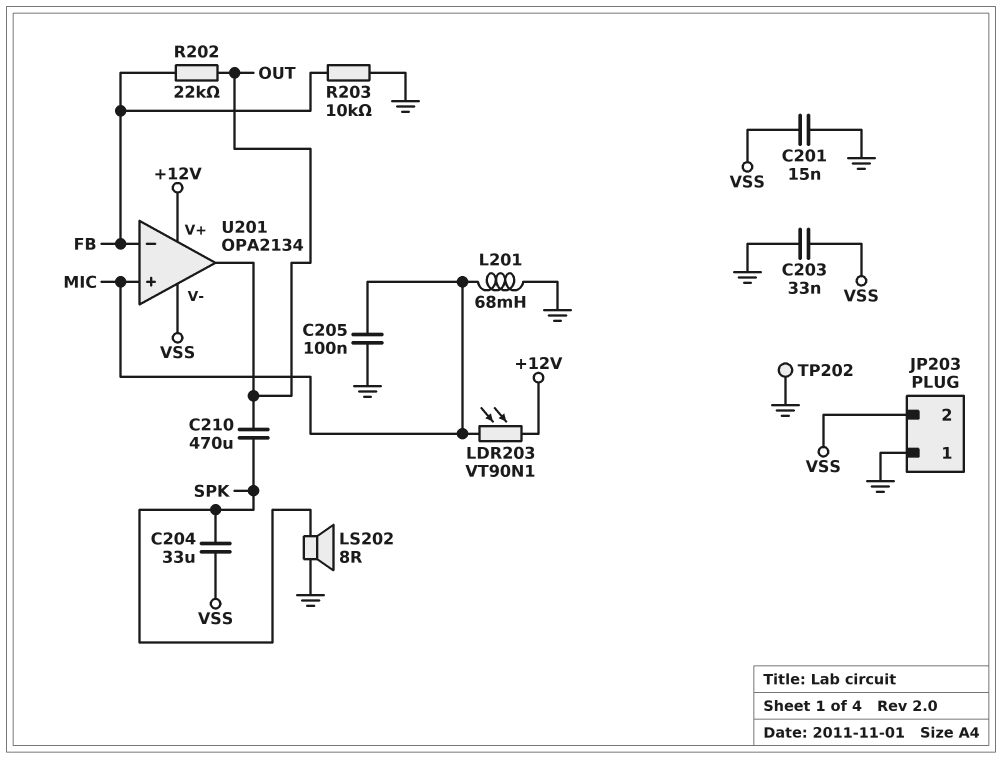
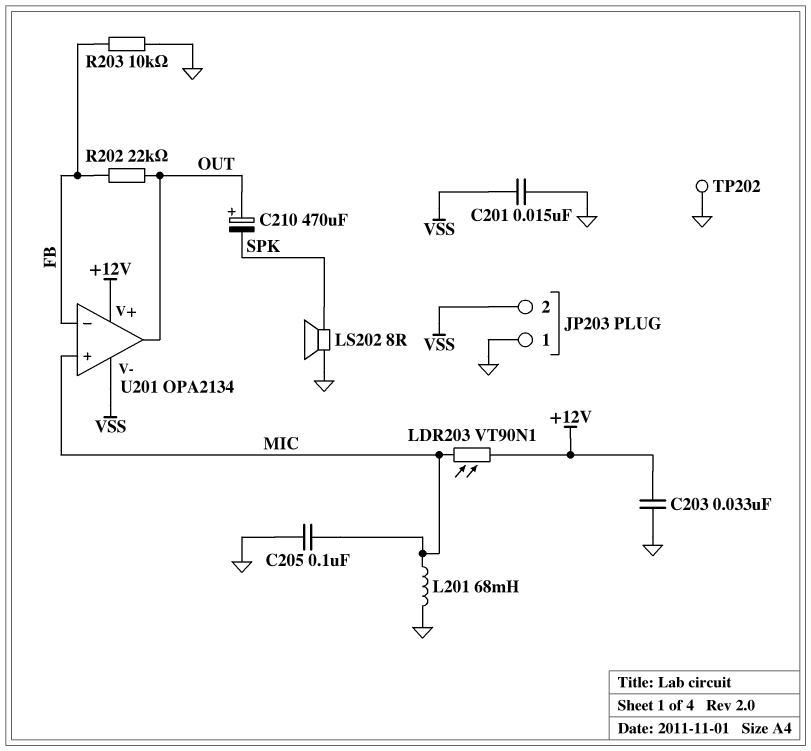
C203: 33nF (GND, VSS) -> 33nF (+12V, GND)
C204: 33uF (SPK, VSS) -> none
C210: 470uF (OUT, SPK) -> 470uF (plus OUT, minus SPK)

